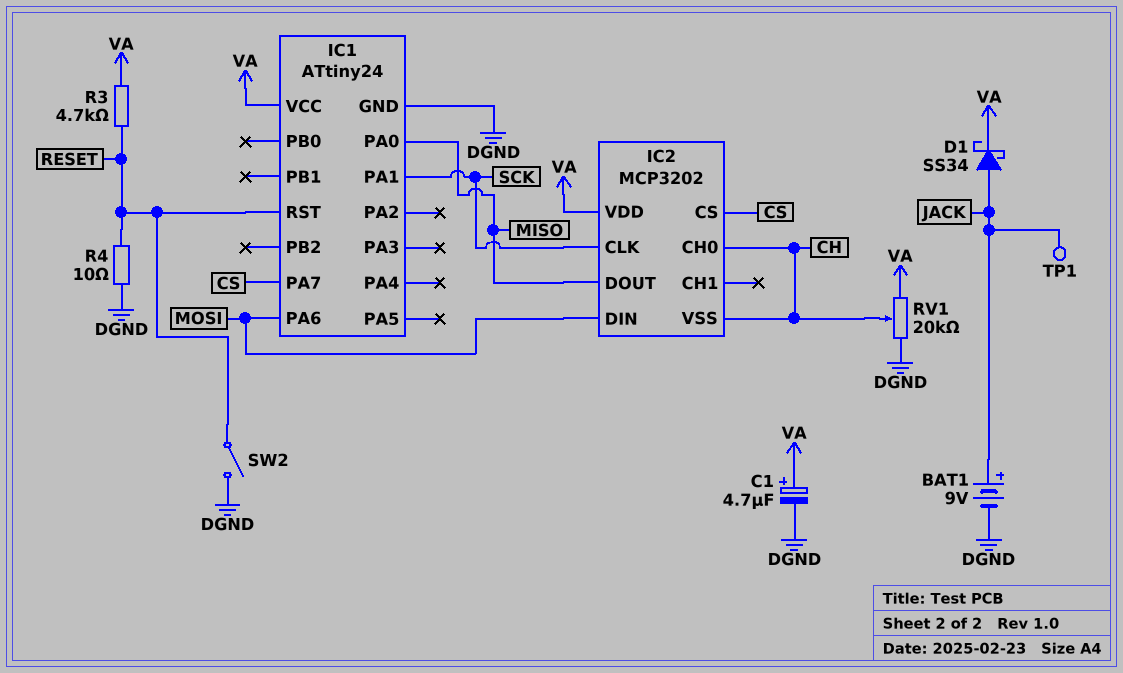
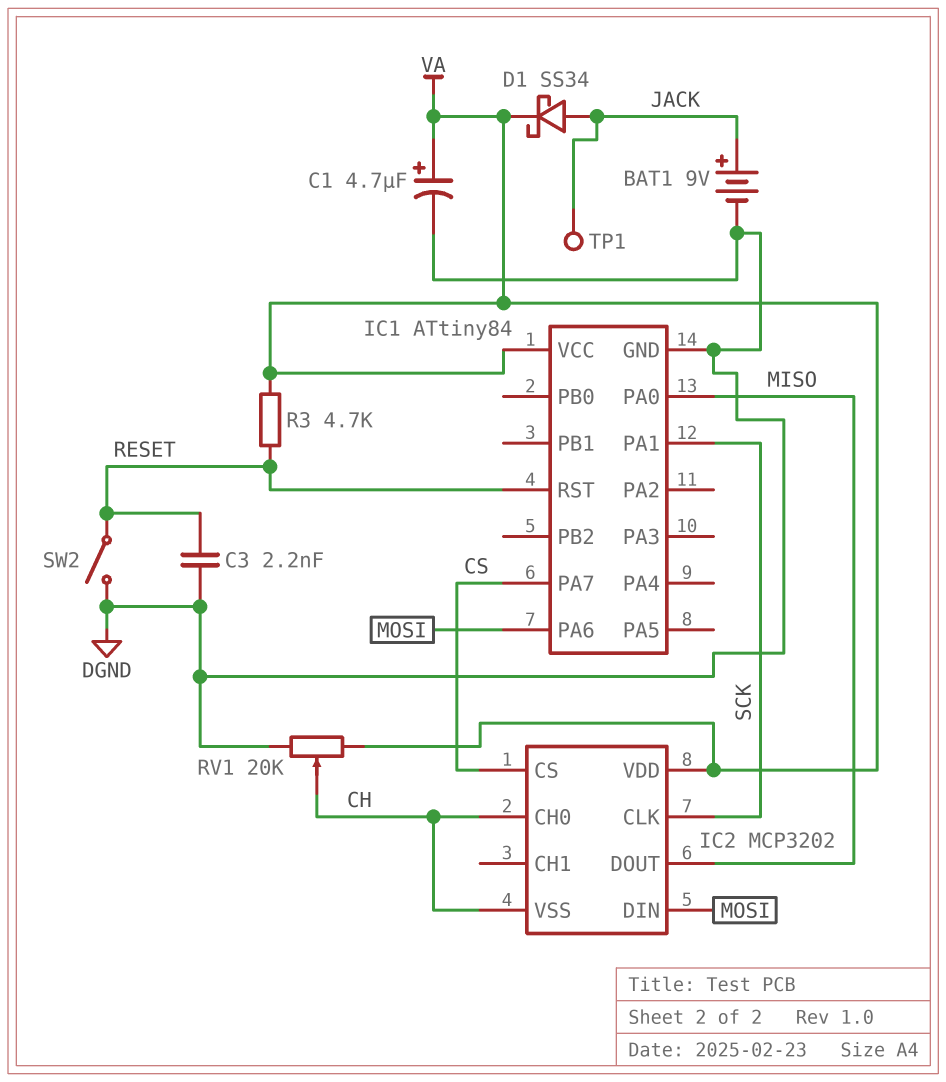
C3: none -> 2.2nF (DGND, RESET)
IC1: ATtiny24 -> ATtiny84
R4: 10 (DGND, RESET) -> none

